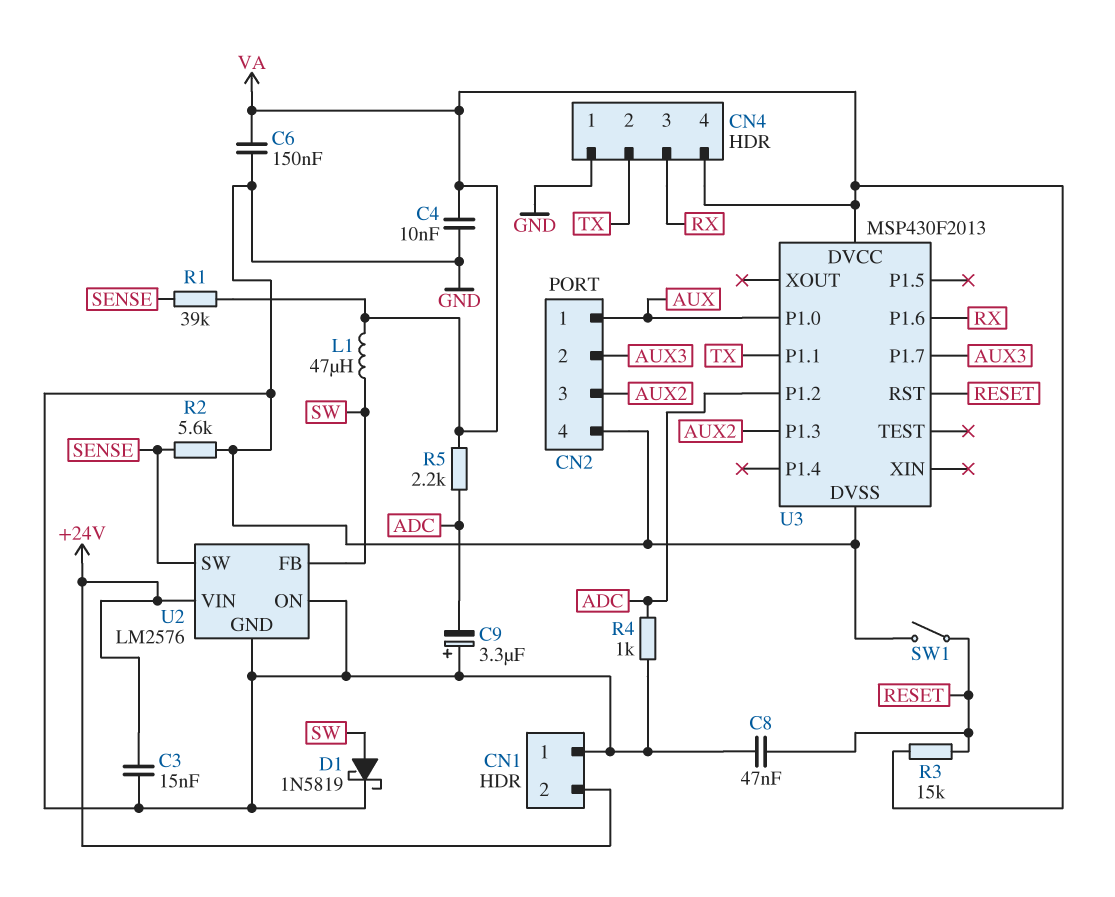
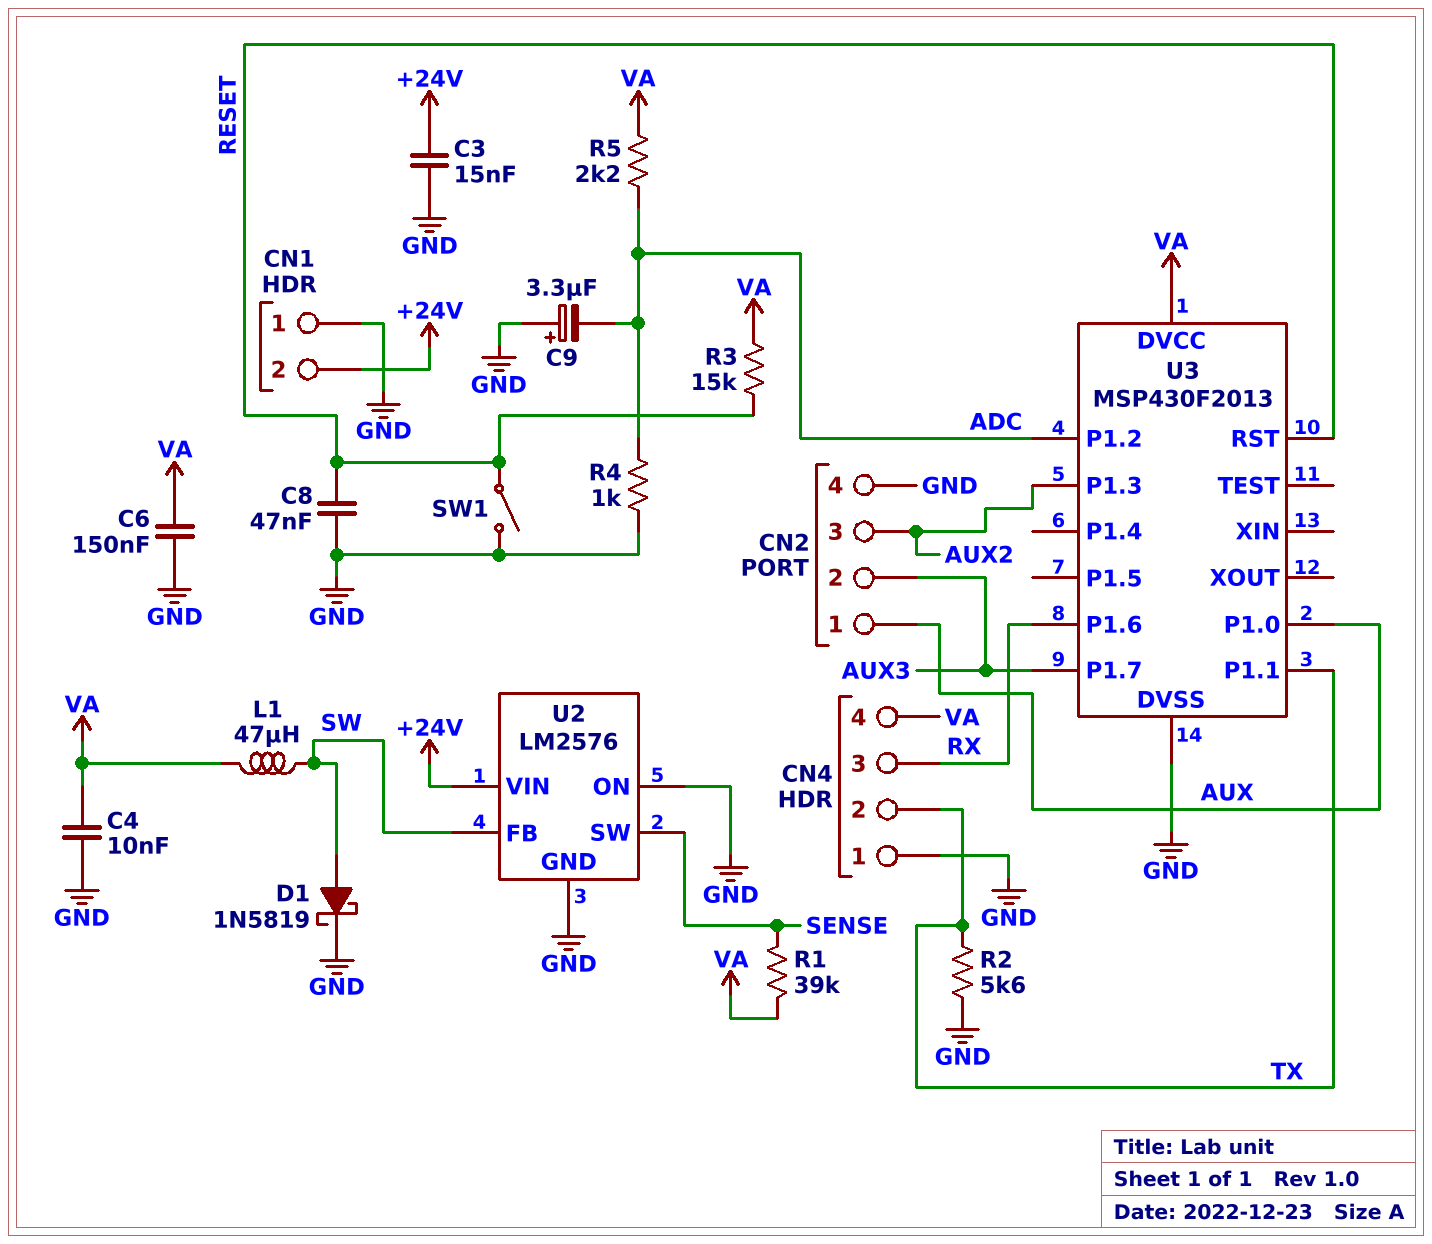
R2: 5.6k (GND, SENSE) -> 5.6k (GND, TX)

